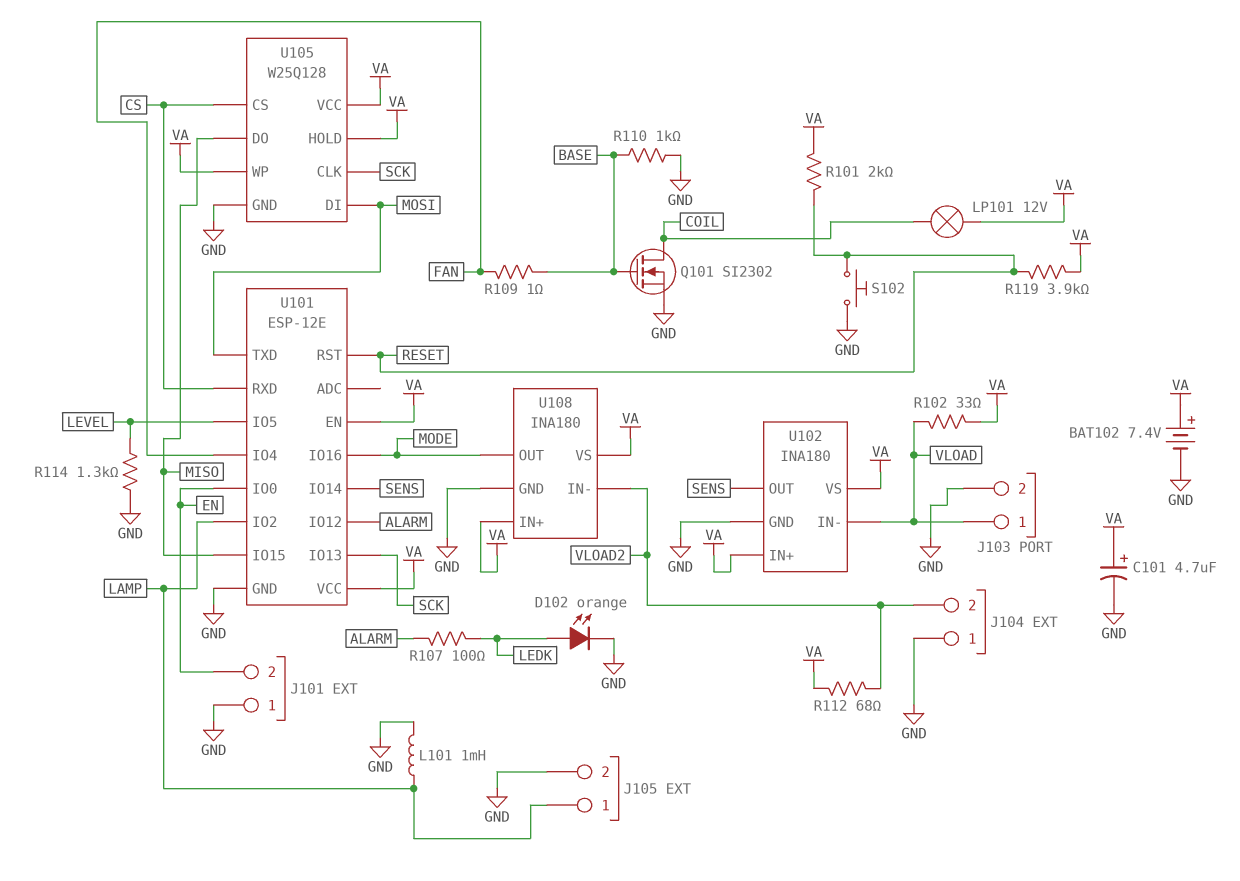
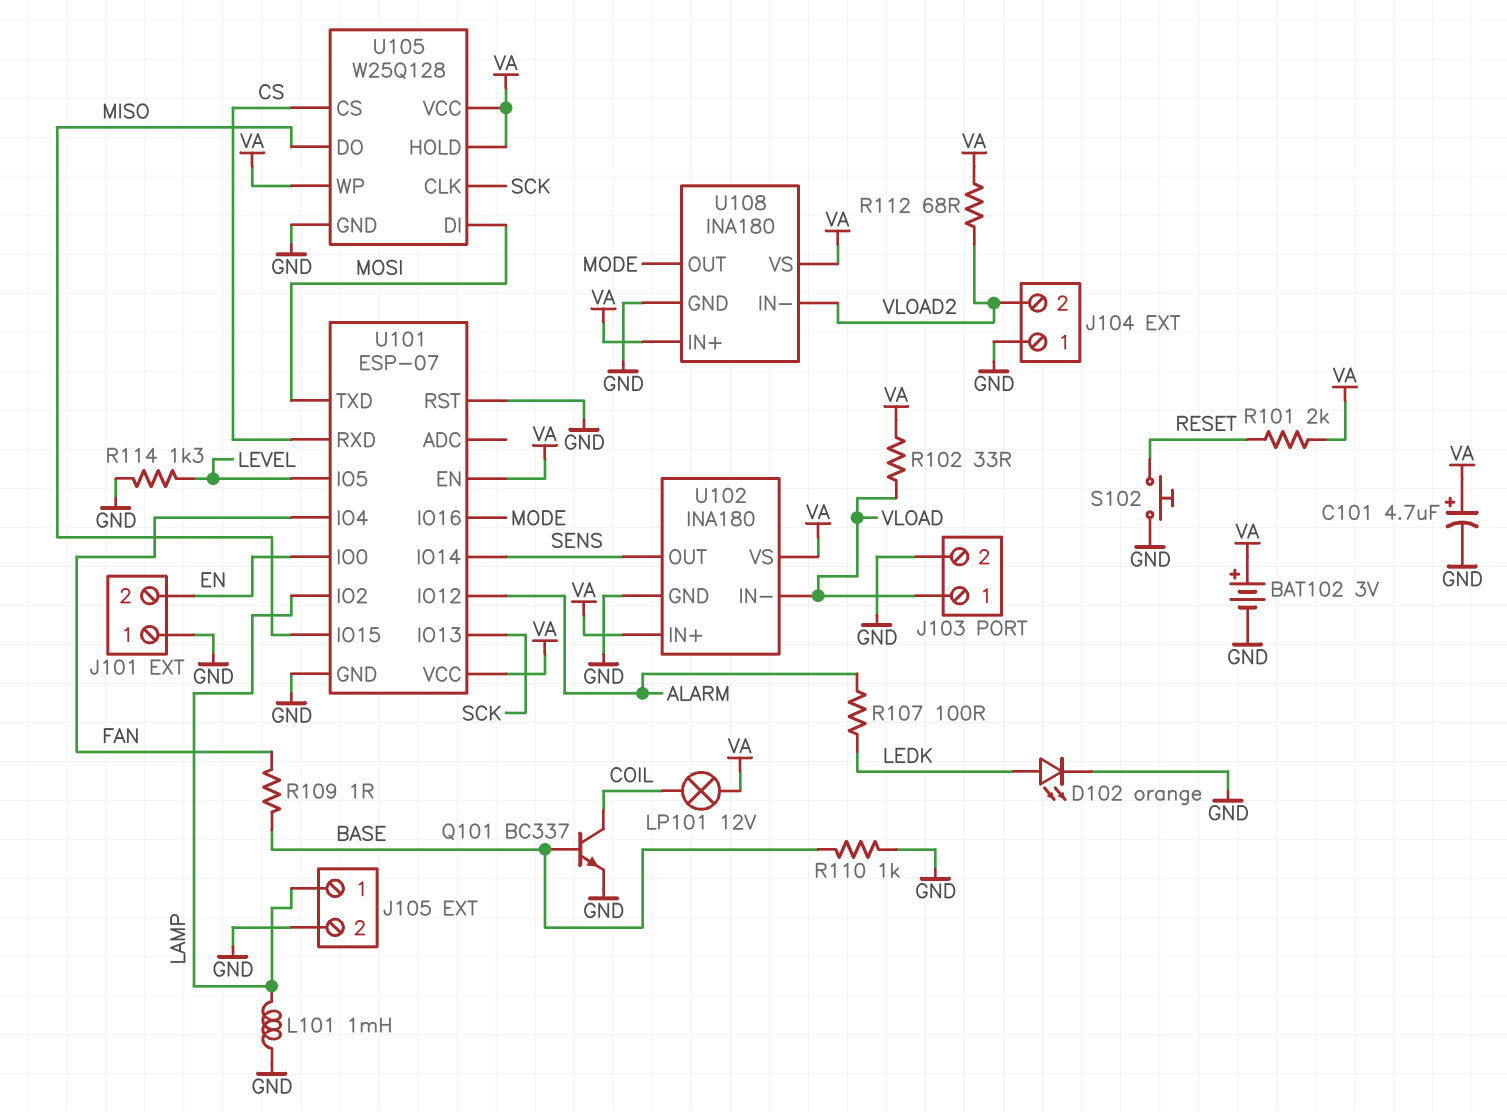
BAT102: 7.4V (plus VA, minus GND) -> 3V (plus VA, minus GND)
Q101: NMOS SI2302 (G BASE, D COIL, S GND) -> NPN BC337 (B BASE, C COIL, E GND)
R119: 3.9k (RESET, VA) -> none
U101: ESP-12E -> ESP-07
U101 pin RST: RESET -> GND

